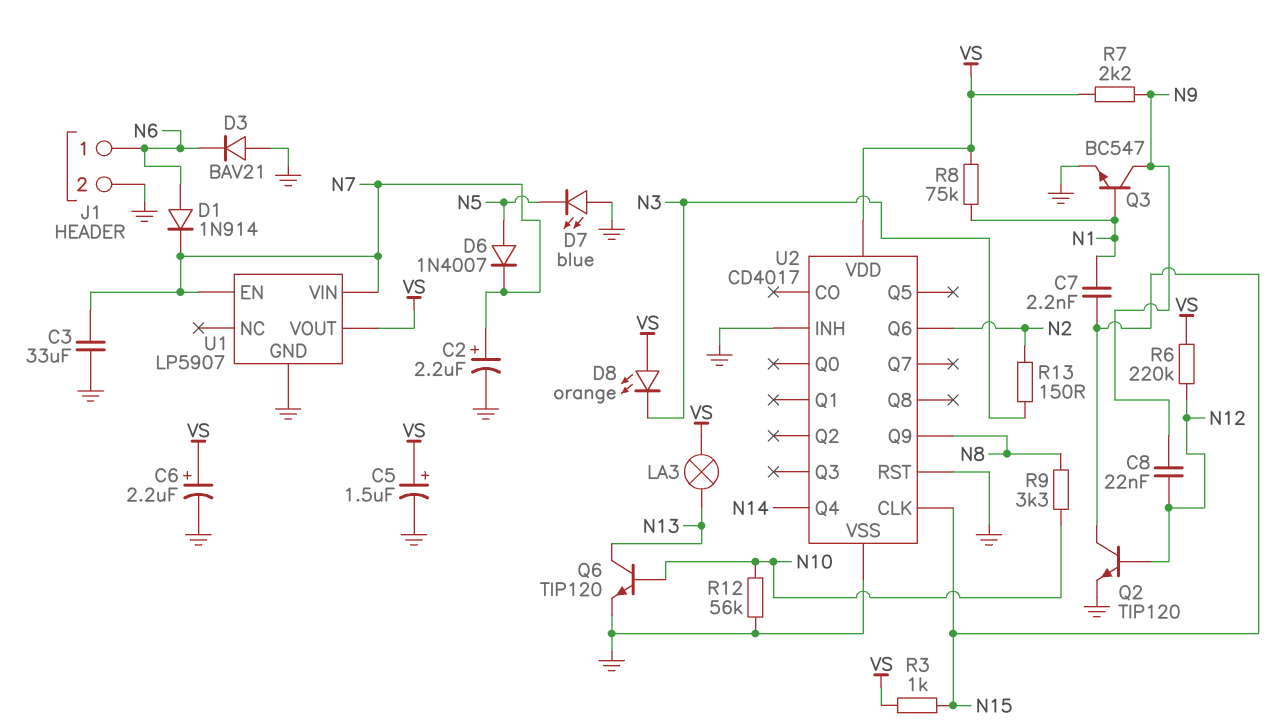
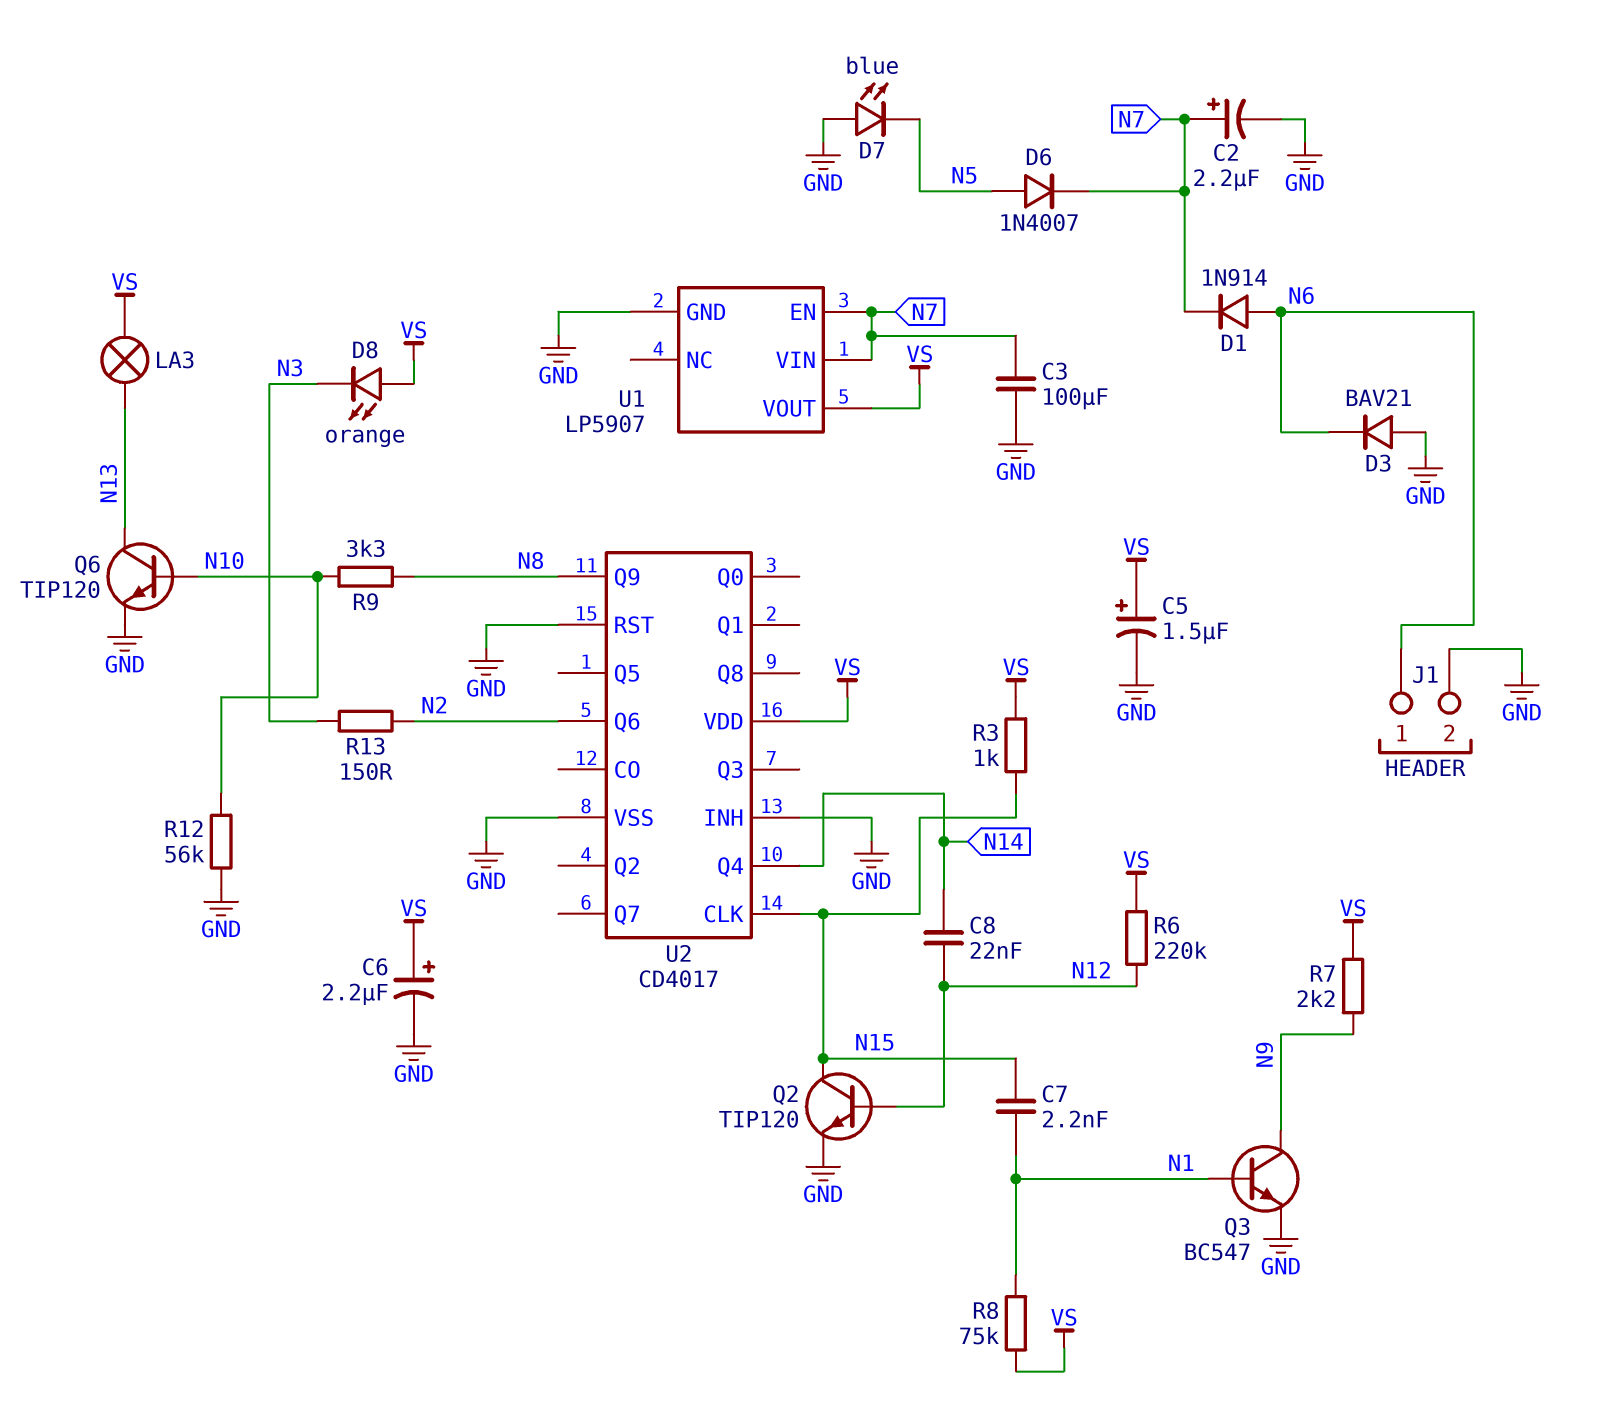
C3: 33uF (GND, N7) -> 100uF (GND, N7)
C8: 22nF (N9, N12) -> 22nF (N12, N14)

